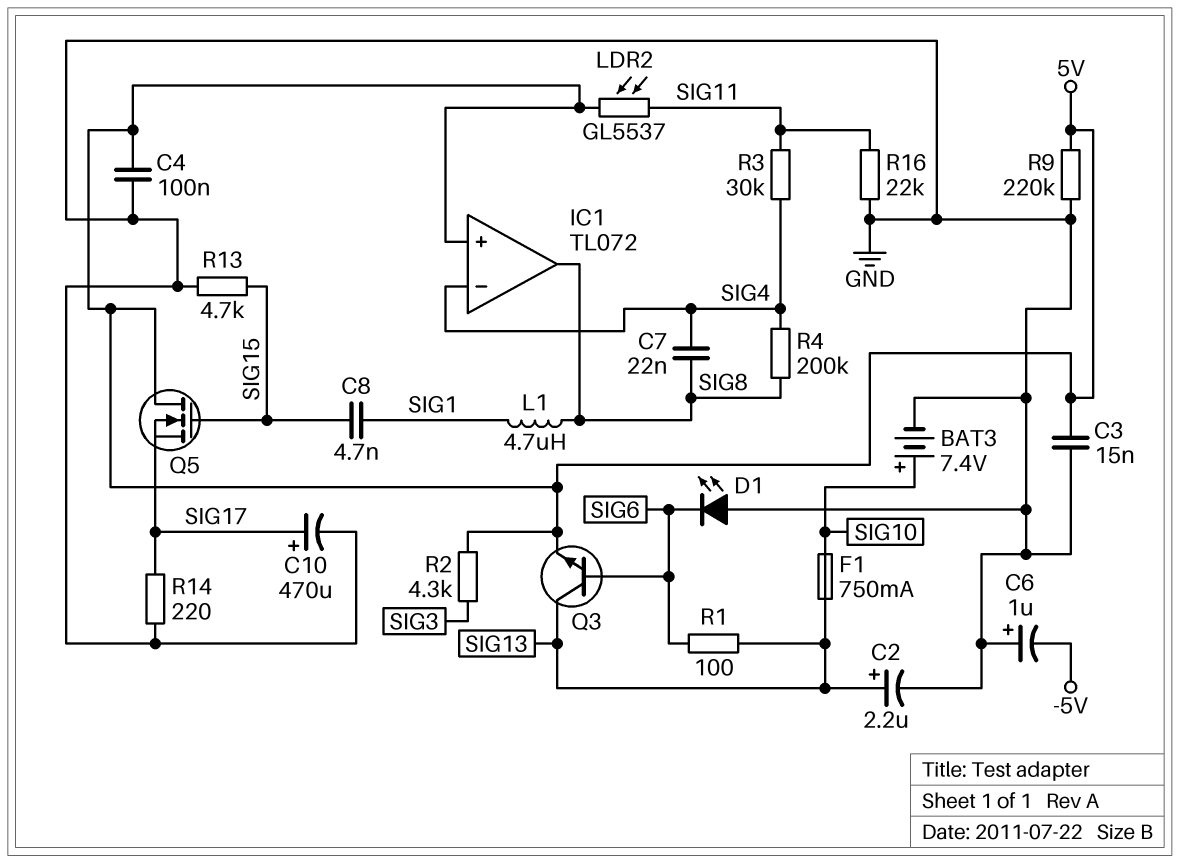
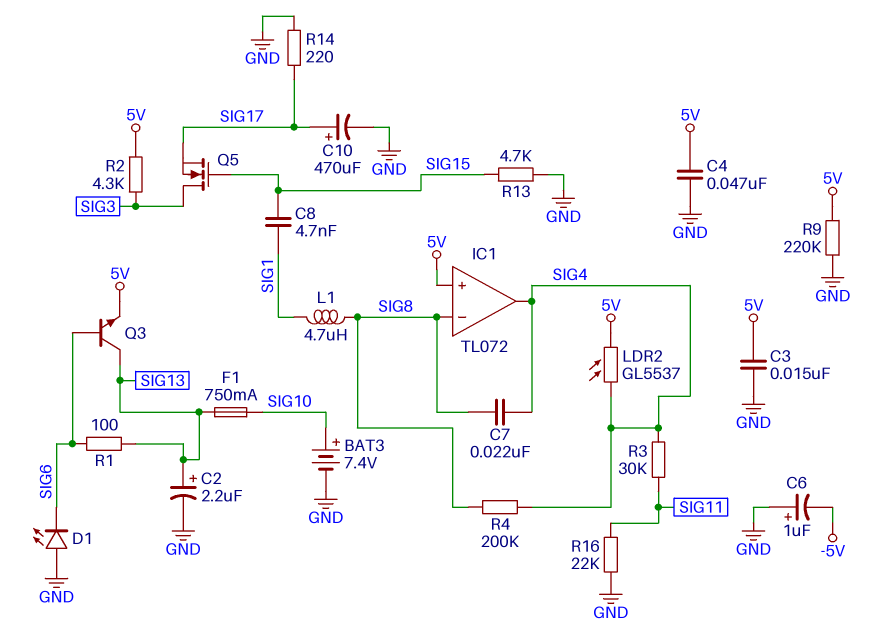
C4: 100nF (5V, GND) -> 47nF (5V, GND)
IC1 pin in-: SIG4 -> SIG8
IC1 pin out: SIG8 -> SIG4
LDR2: GL5537 (5V, SIG11) -> GL5537 (5V, SIG4)
Q5: NMOS (G SIG15, D 5V, S SIG17) -> NMOS (G SIG15, D SIG3, S SIG17)

